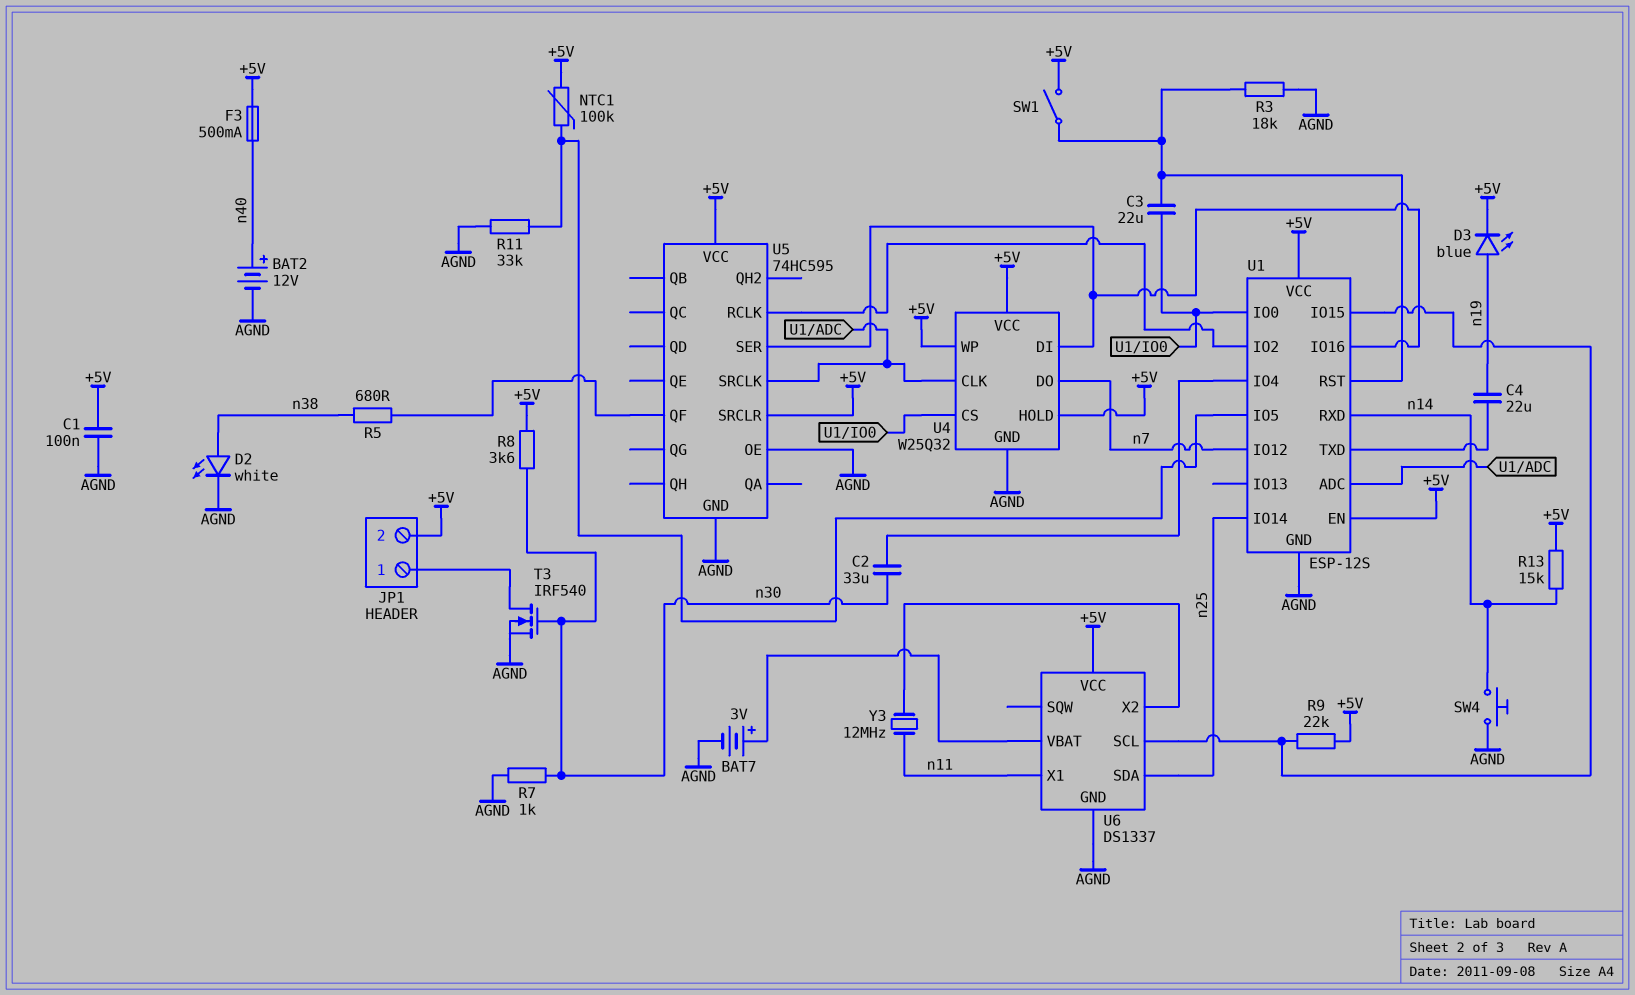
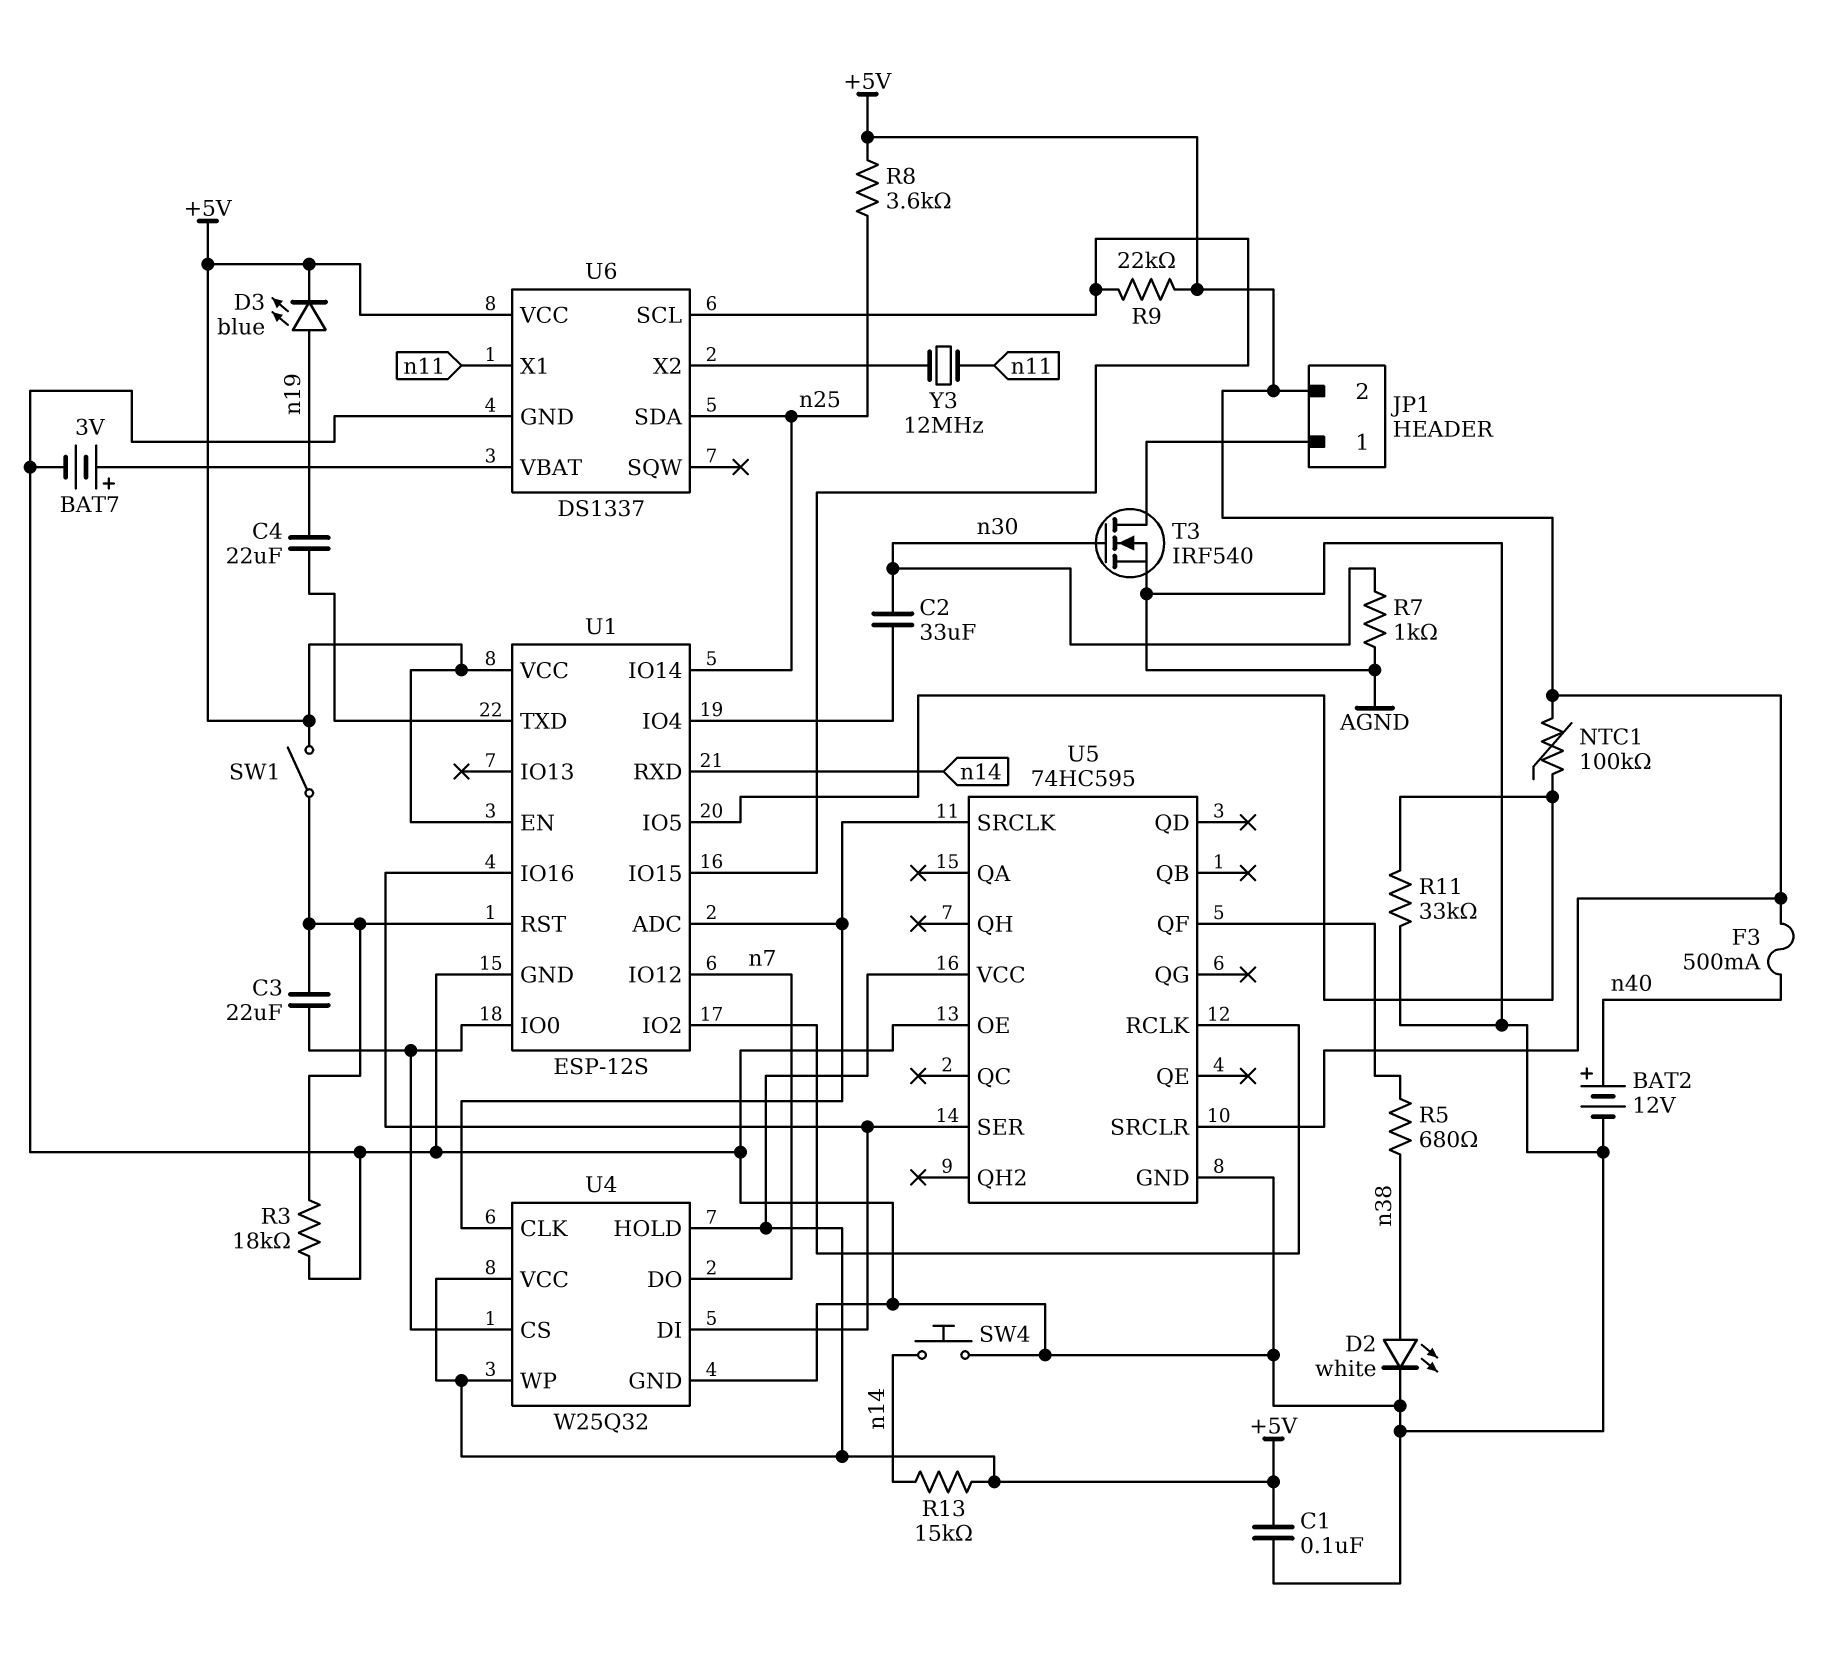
R8: 3.6k (+5V, n30) -> 3.6k (+5V, n25)

